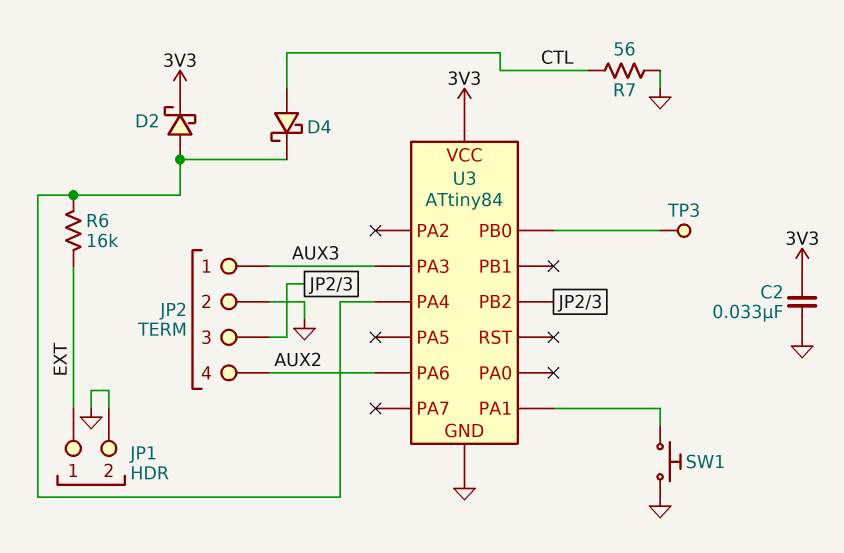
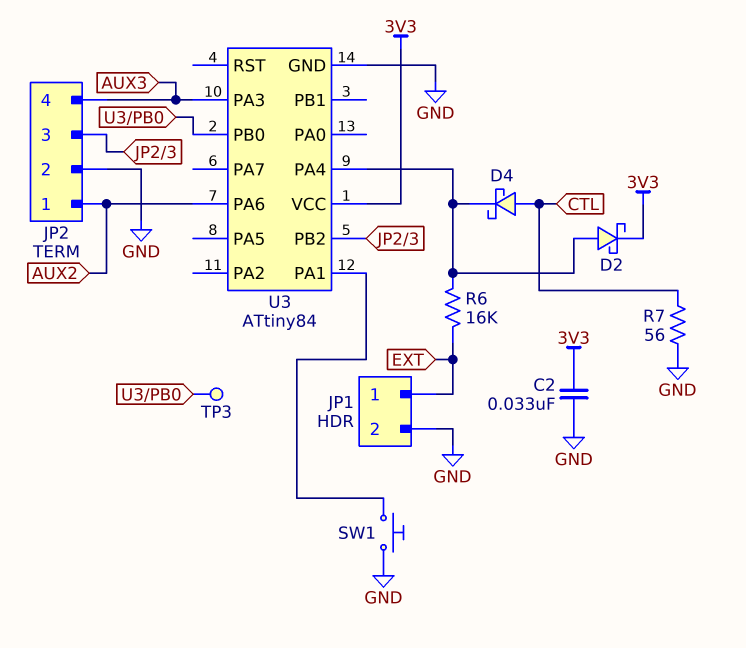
JP2 pin 1: AUX3 -> AUX2
JP2 pin 4: AUX2 -> AUX3

